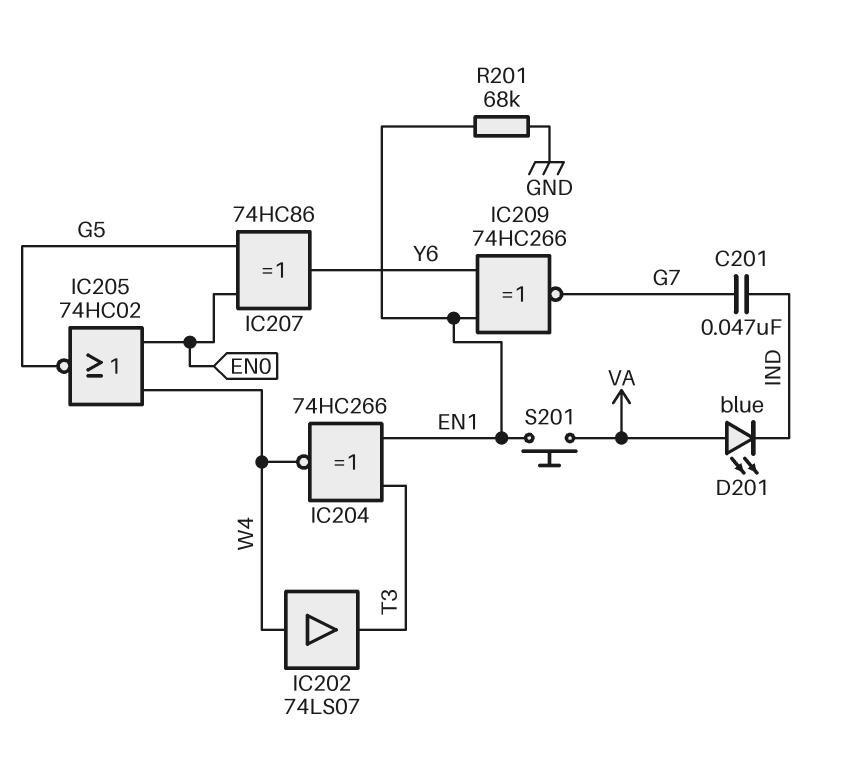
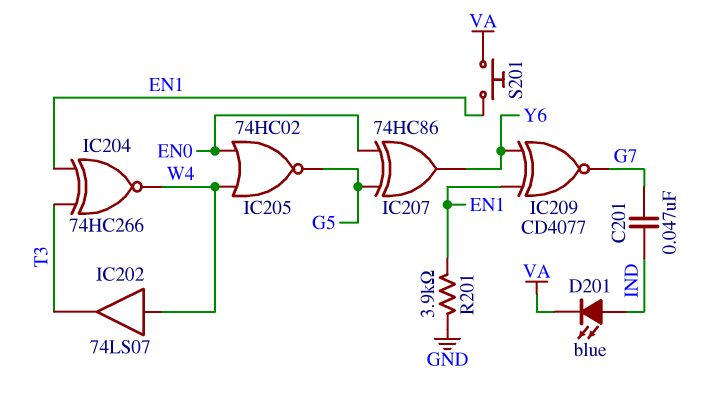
D201: LED blue (A VA, K IND) -> LED blue (A IND, K VA)
IC209: XNOR 74HC266 (in EN1, in Y6, out G7) -> XNOR CD4077 (in EN1, in Y6, out G7)
R201: 68k (EN1, GND) -> 3.9k (EN1, GND)

